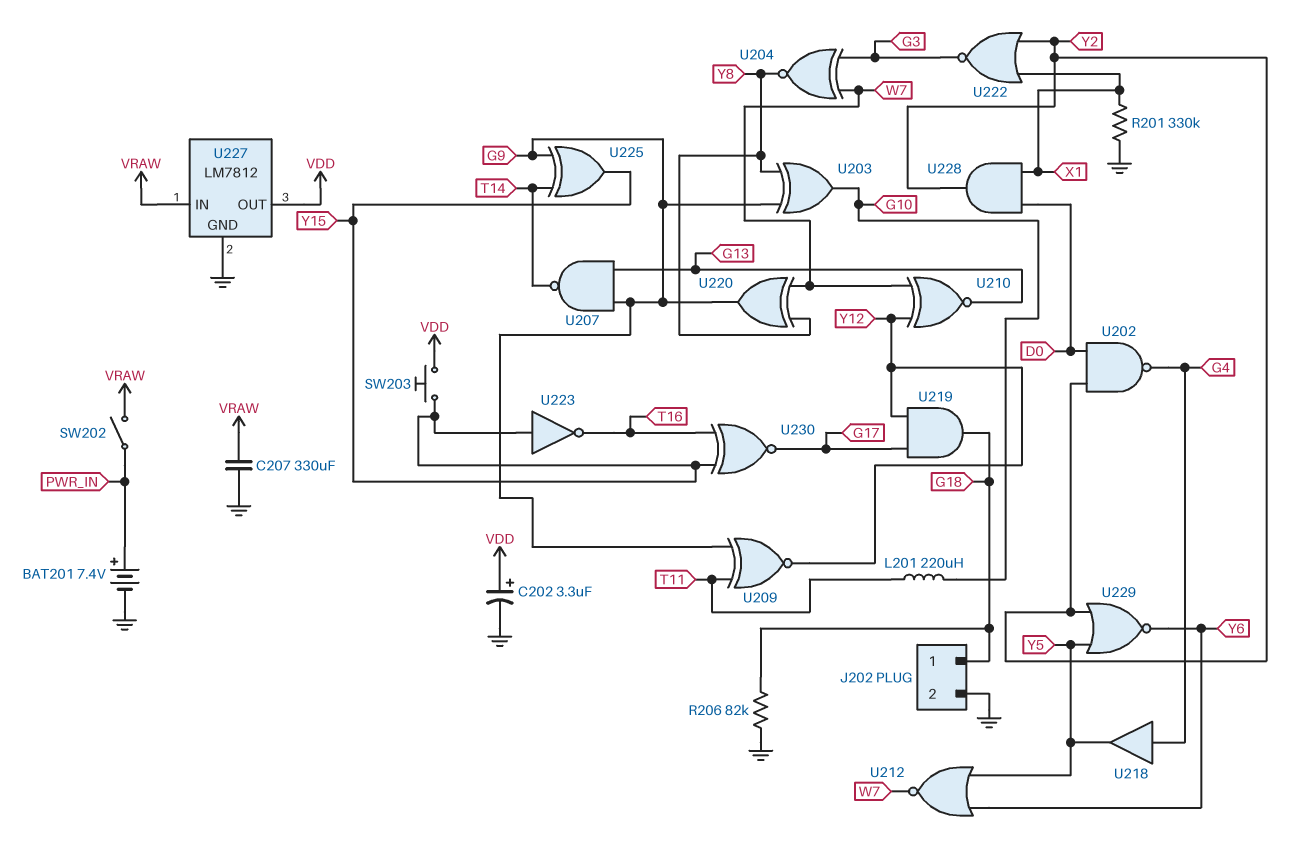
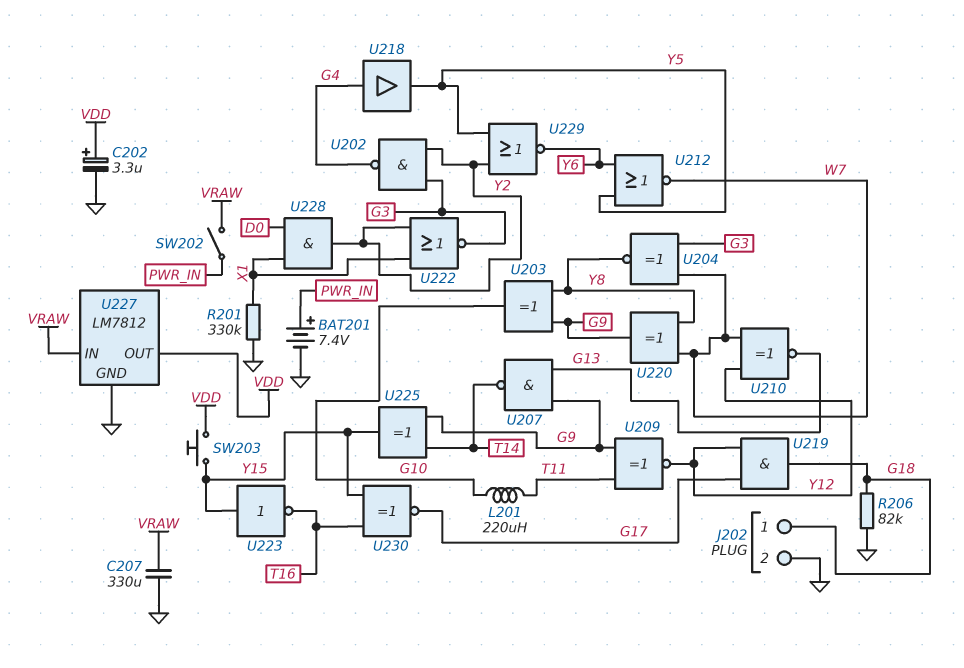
U202: NAND (in D0, in Y2, out G4) -> NAND (in G3, in Y2, out G4)

